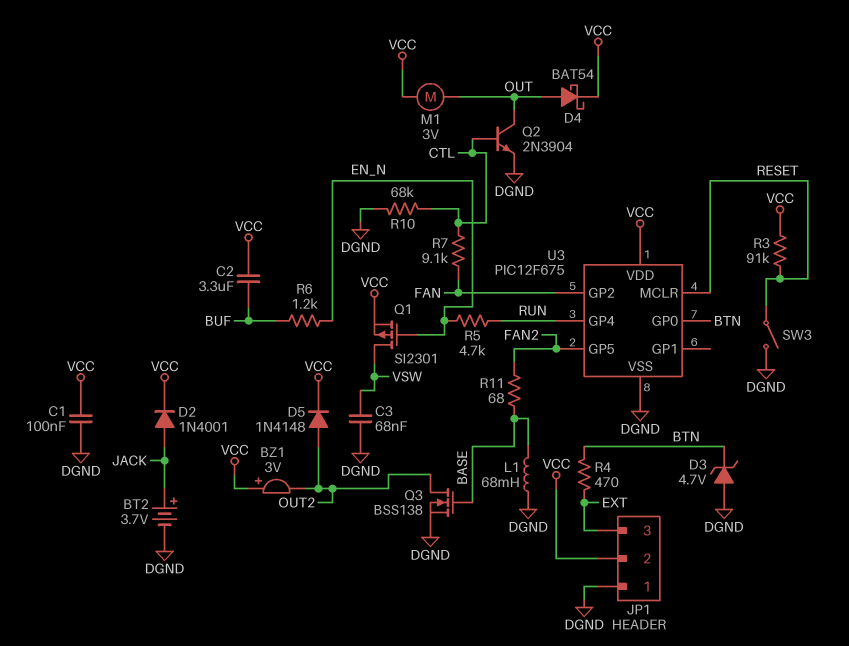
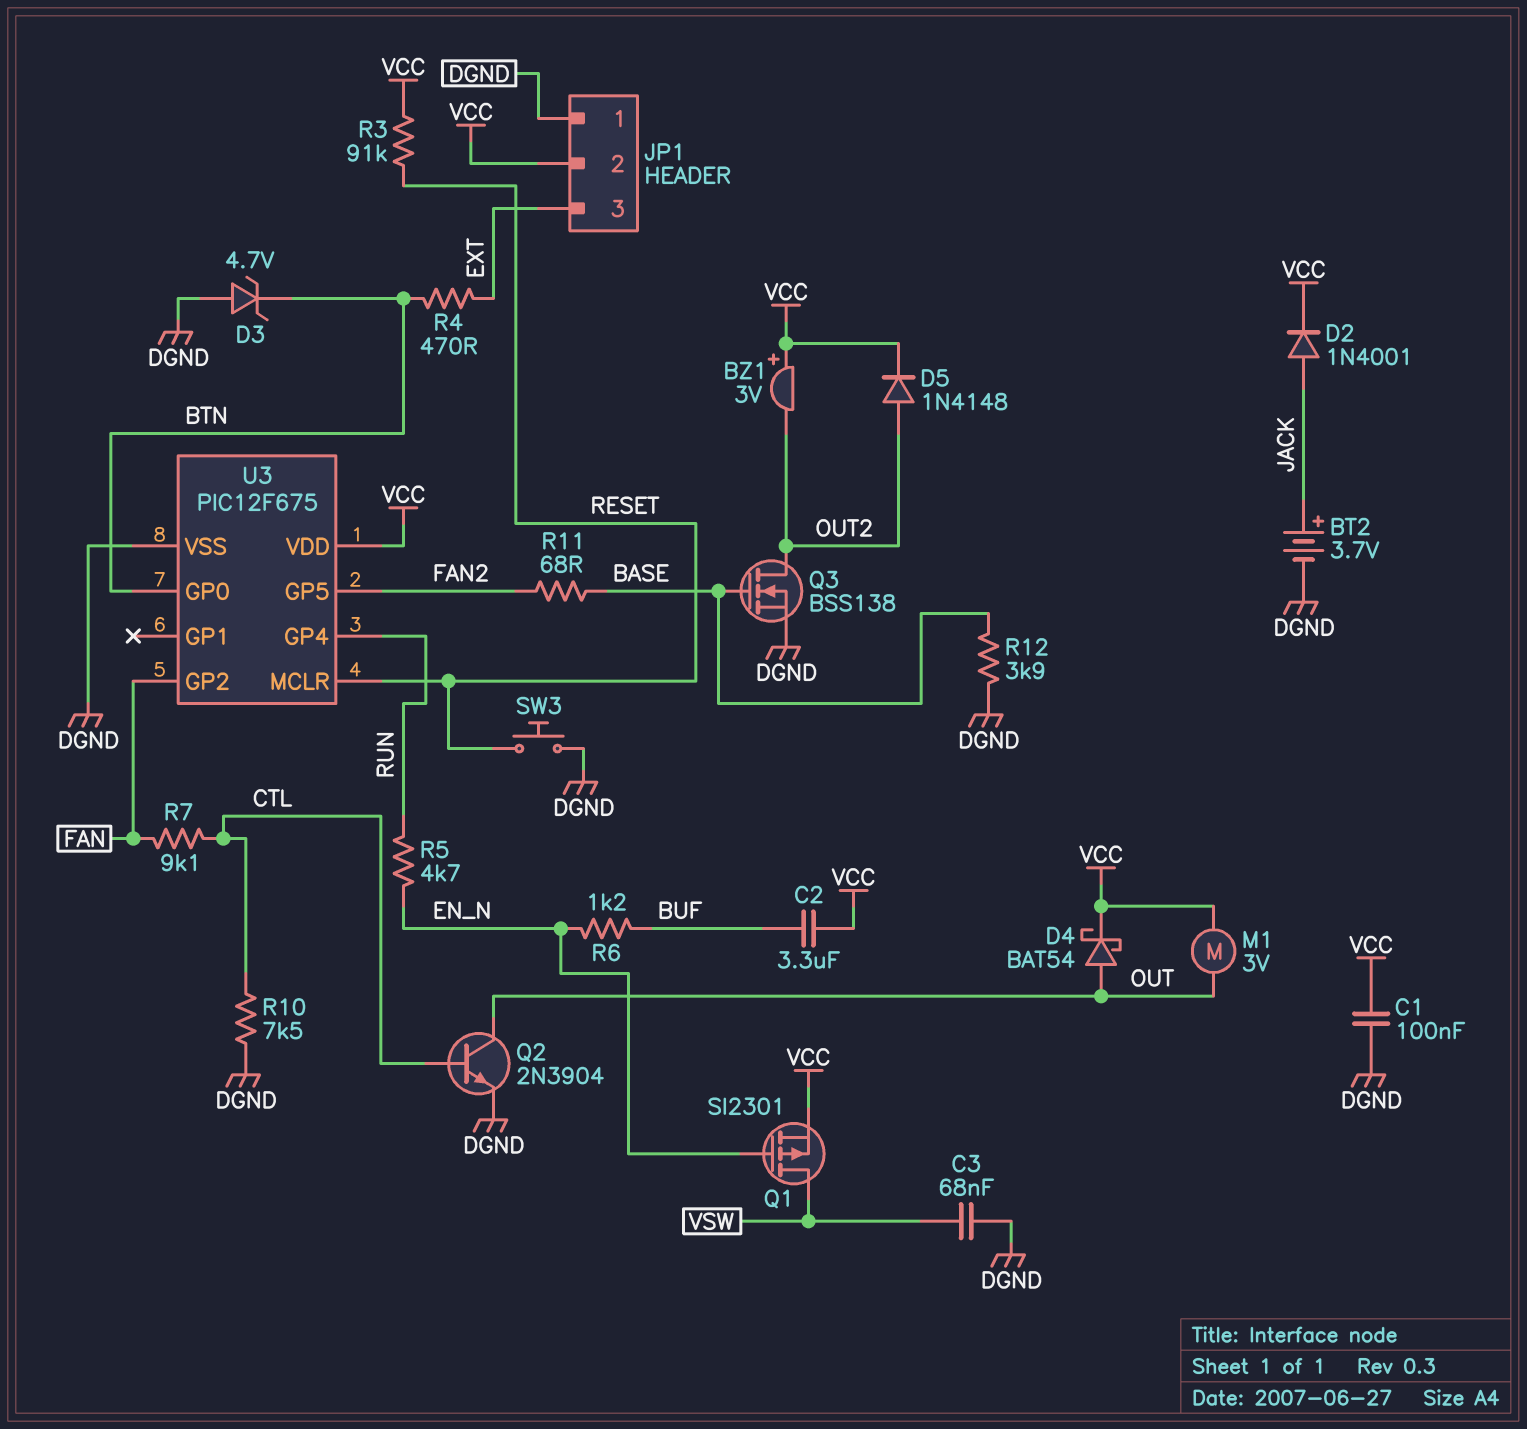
L1: 68mH (BASE, DGND) -> none
R10: 68k (CTL, DGND) -> 7.5k (CTL, DGND)
R12: none -> 3.9k (BASE, DGND)
SW3: switch (DGND, RESET) -> button (DGND, RESET)

